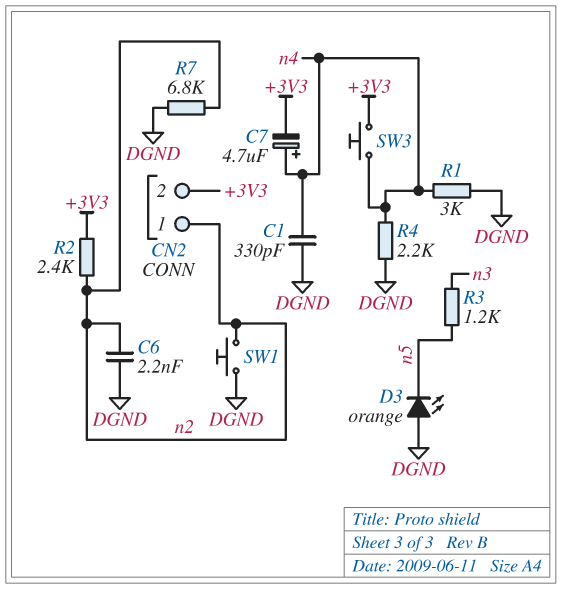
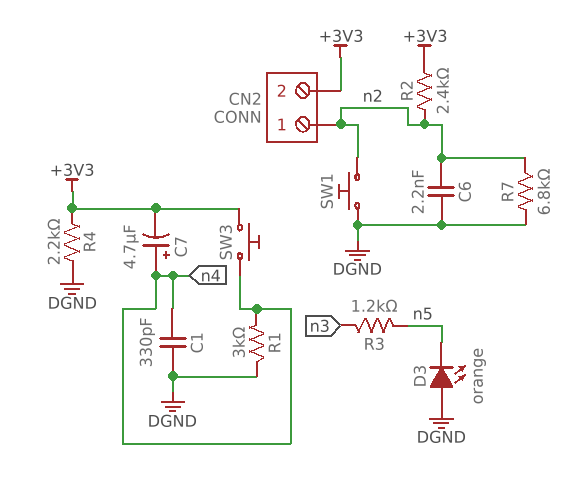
R4: 2.2k (DGND, n4) -> 2.2k (+3V3, DGND)

